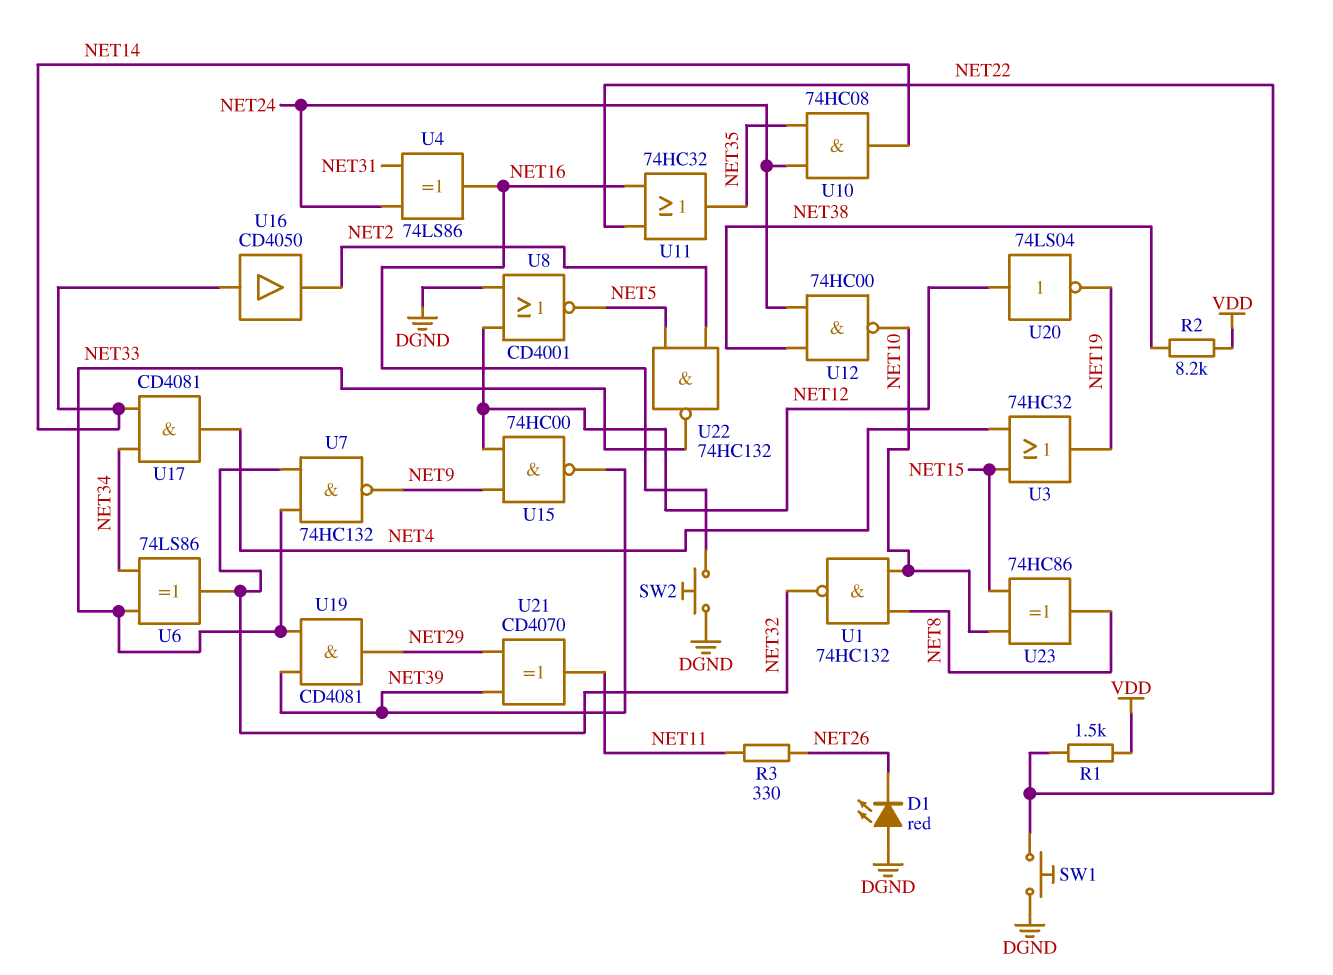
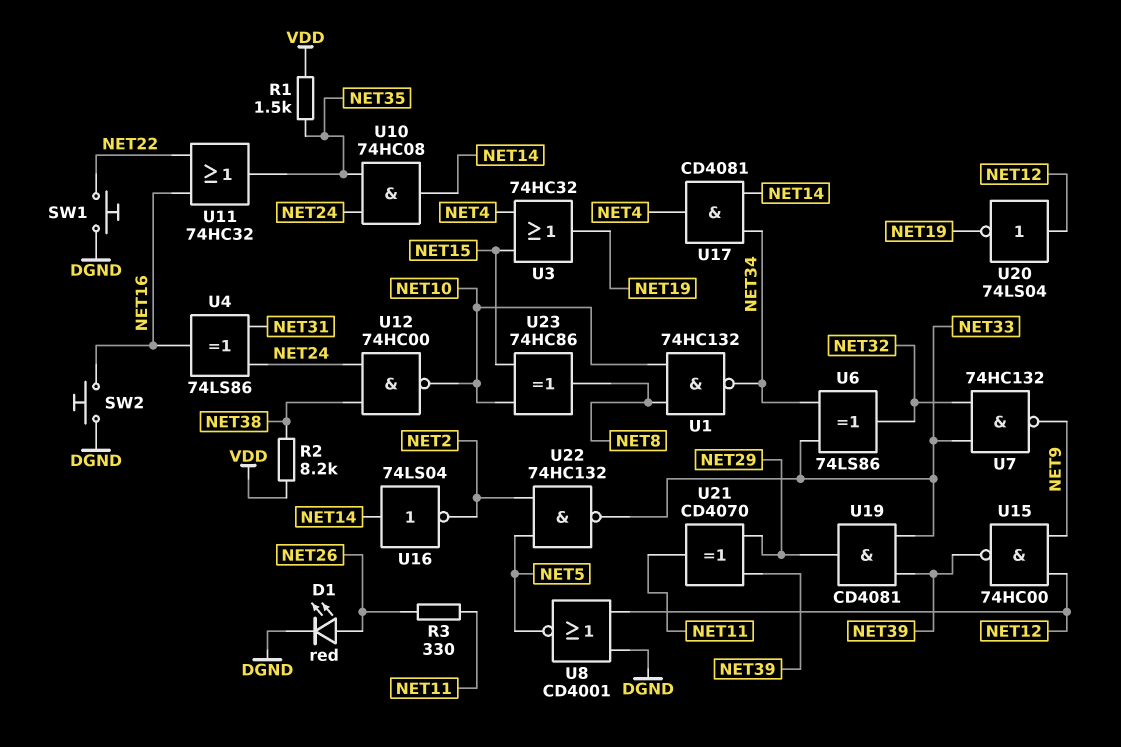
D1: LED red (A DGND, K NET26) -> LED red (A NET26, K DGND)
R1: 1.5k (NET22, VDD) -> 1.5k (NET35, VDD)
U1: NAND 74HC132 (in NET8, in NET10, out NET32) -> NAND 74HC132 (in NET8, in NET10, out NET34)
U16: buffer CD4050 (in NET14, out NET2) -> NOT 74LS04 (in NET14, out NET2)

